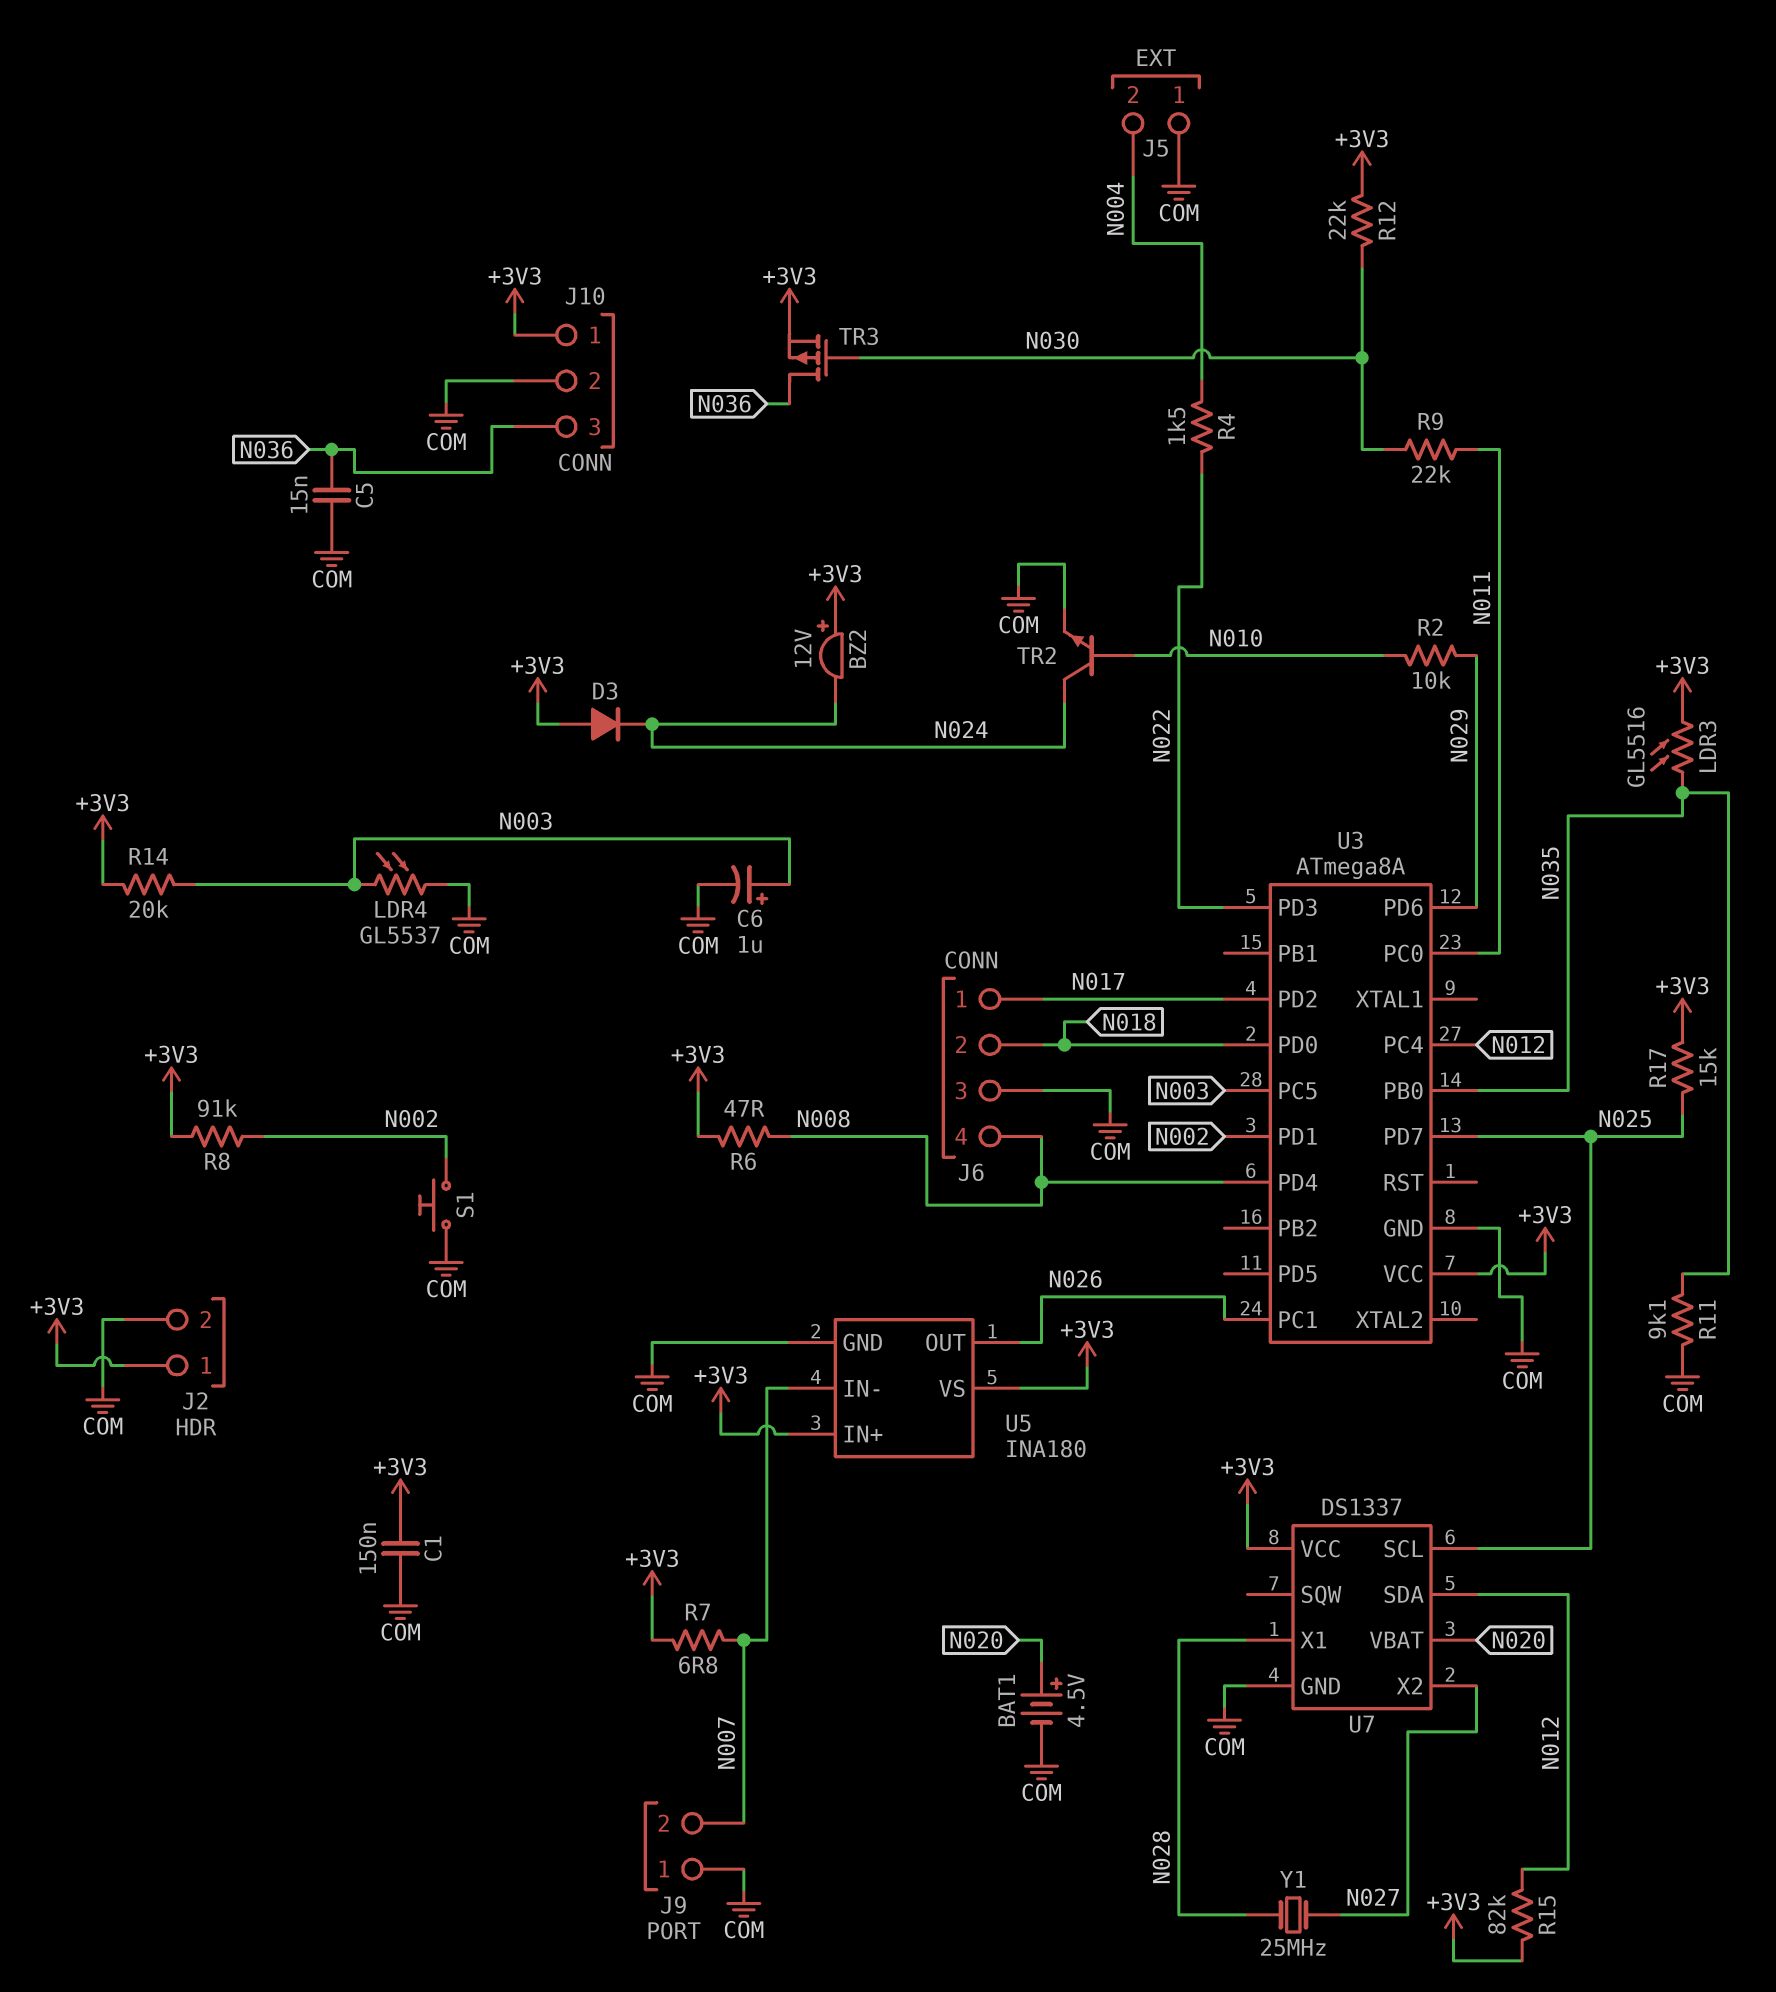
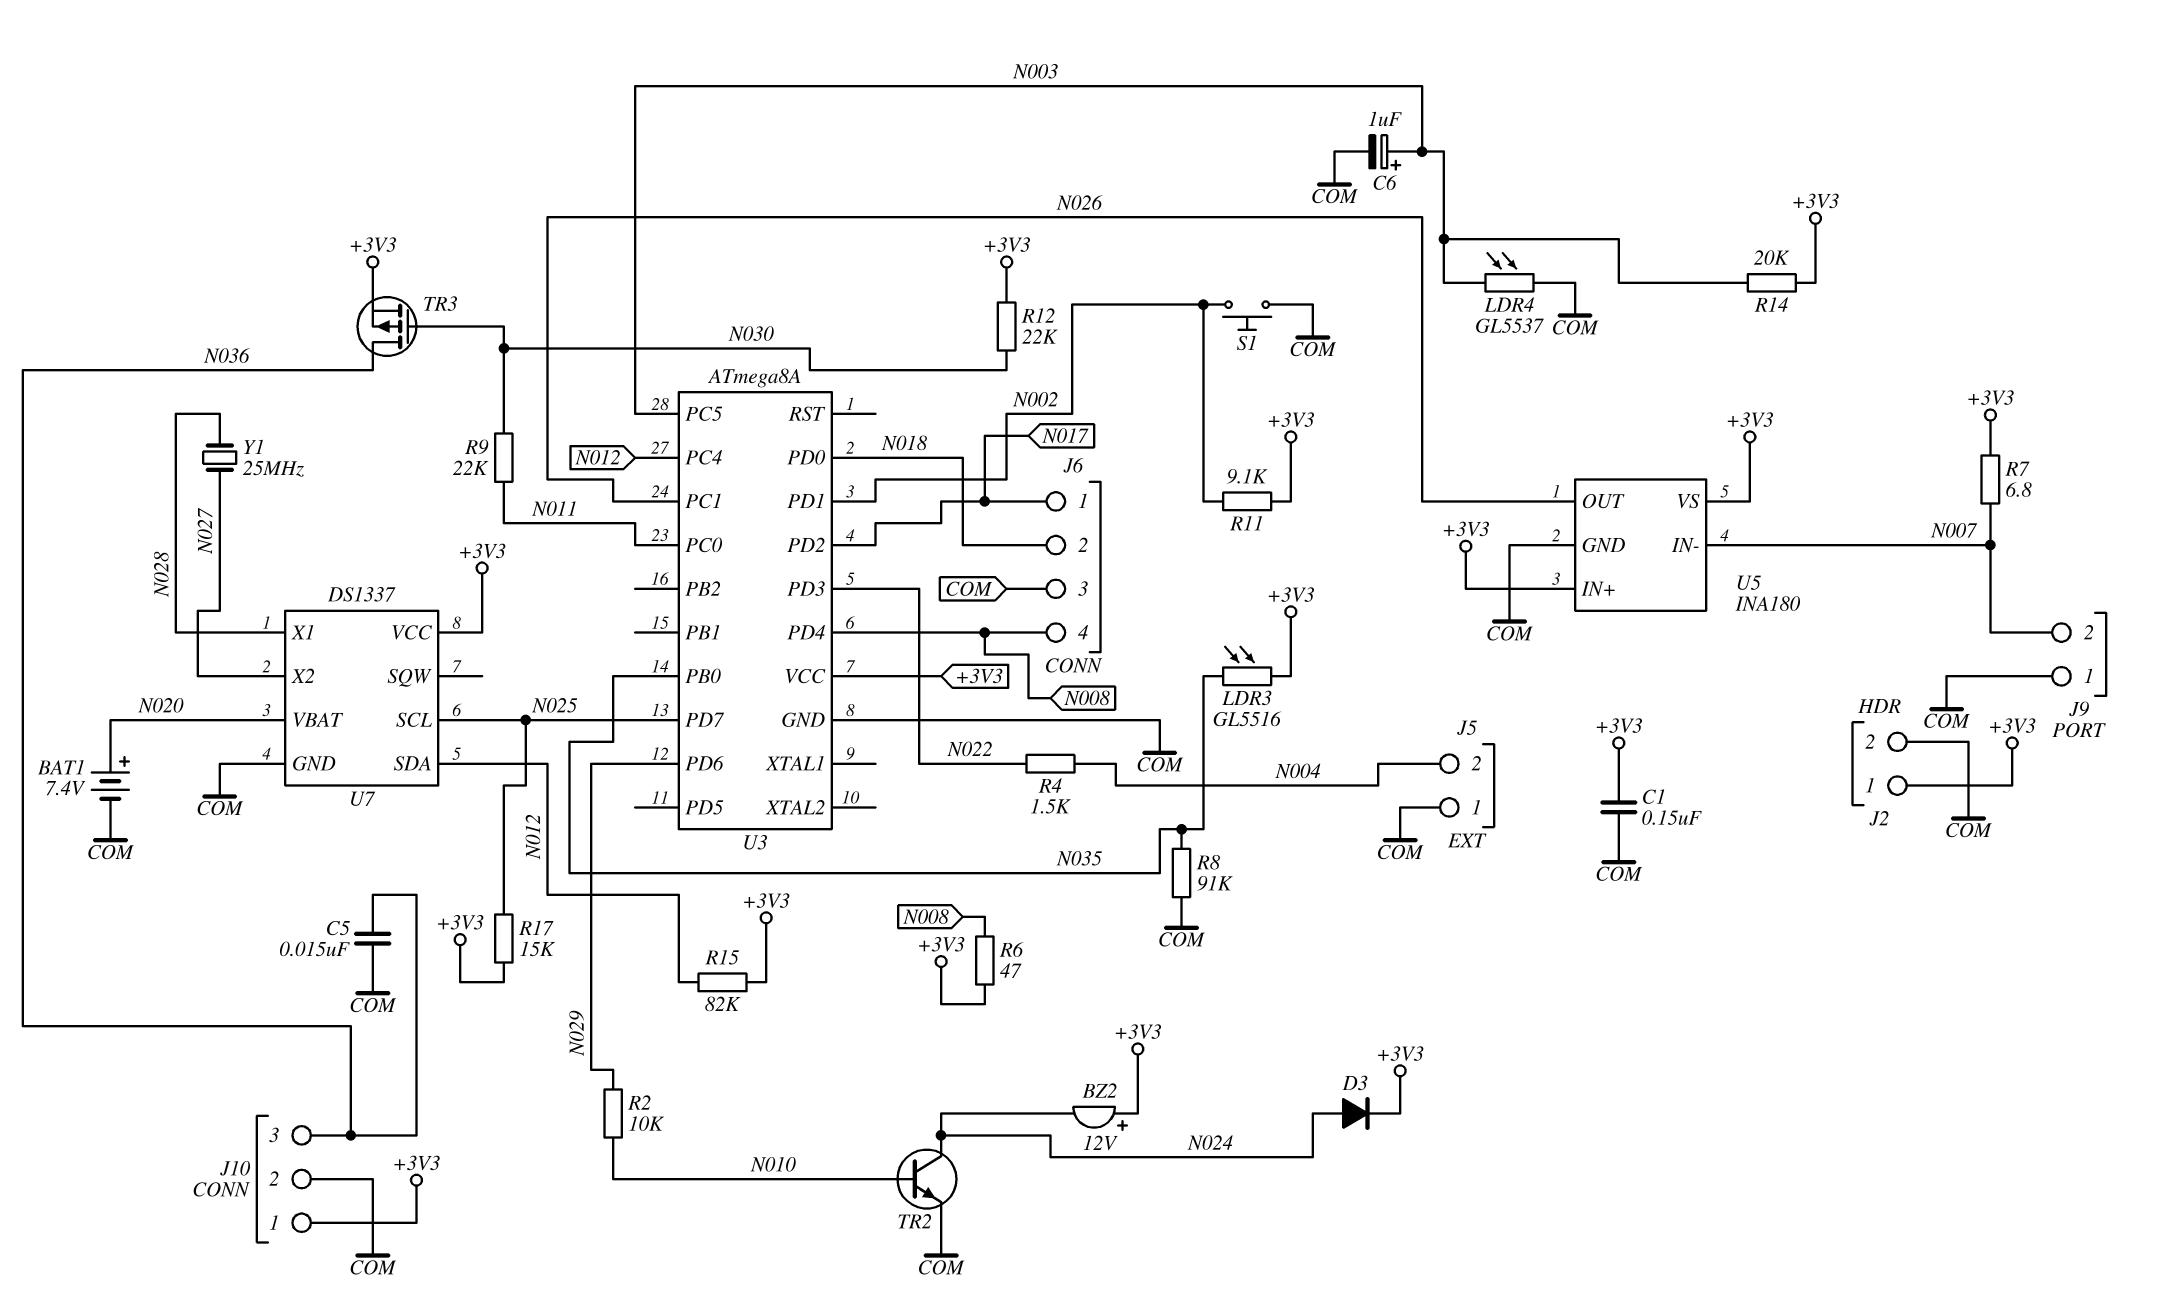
BAT1: 4.5V (plus N020, minus COM) -> 7.4V (plus N020, minus COM)
D3: diode (A +3V3, K N024) -> diode (A N024, K +3V3)
R8: 91k (+3V3, N002) -> 91k (COM, N035)
R11: 9.1k (COM, N035) -> 9.1k (+3V3, N002)

